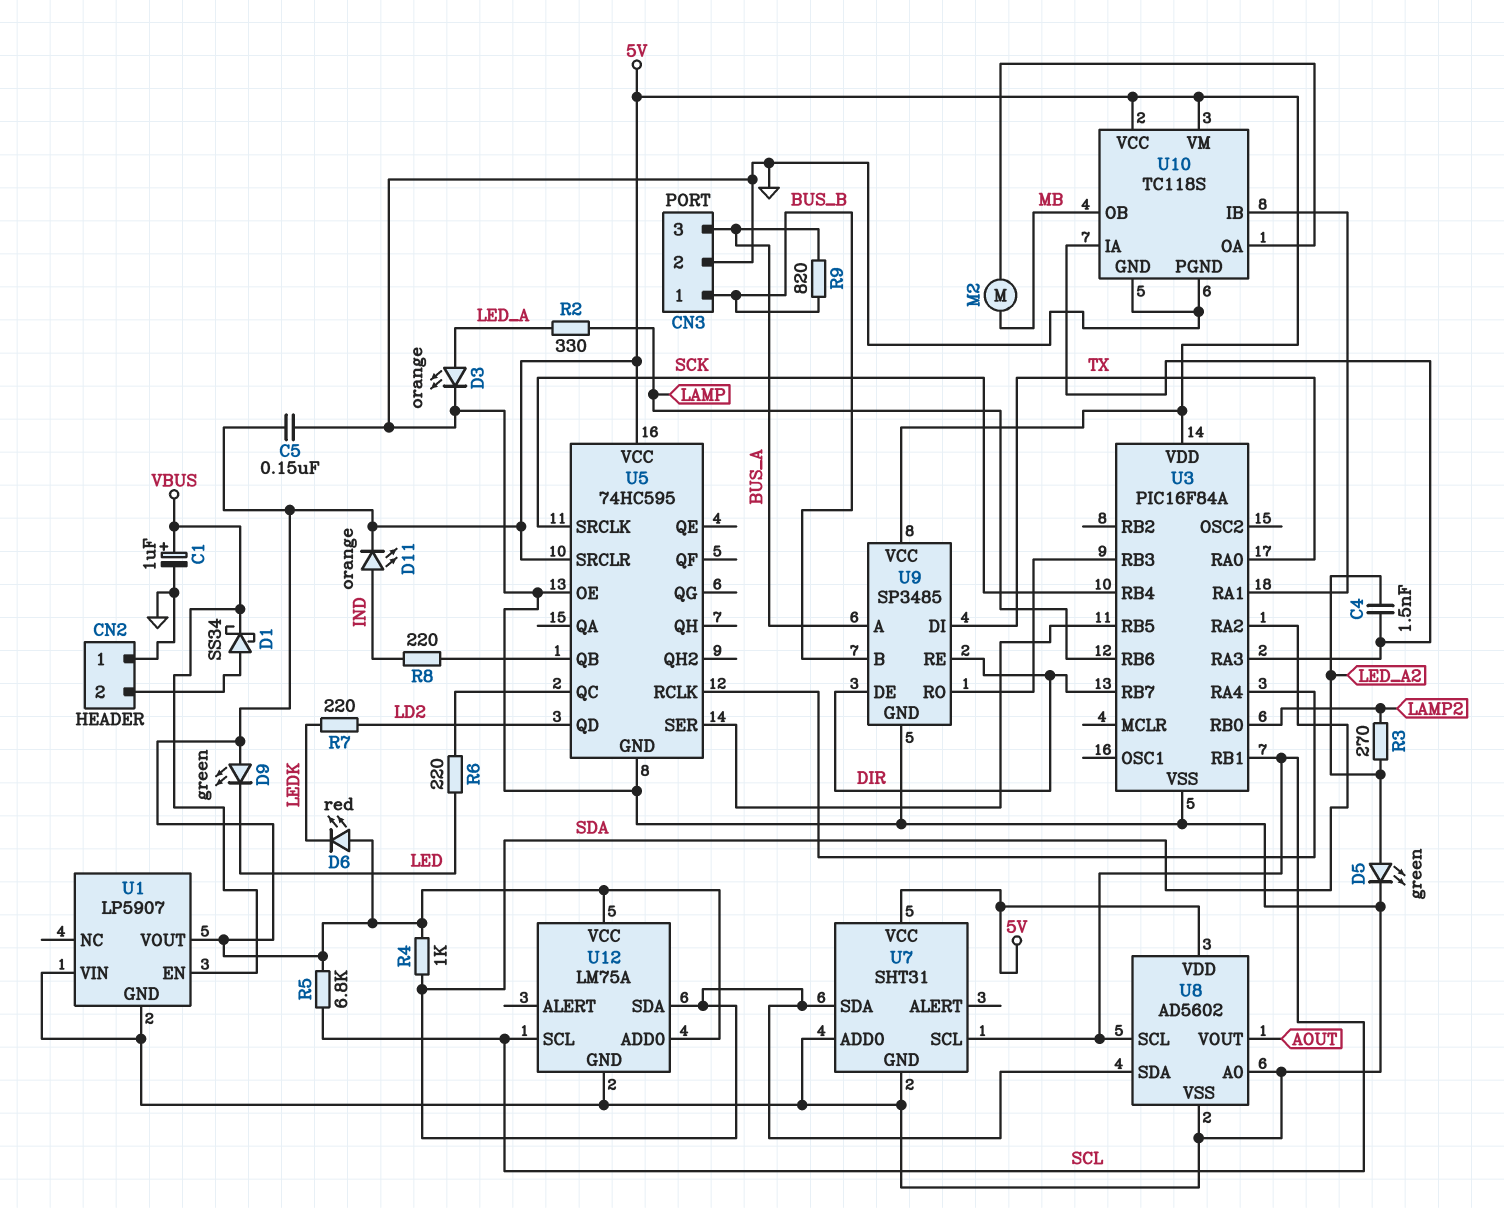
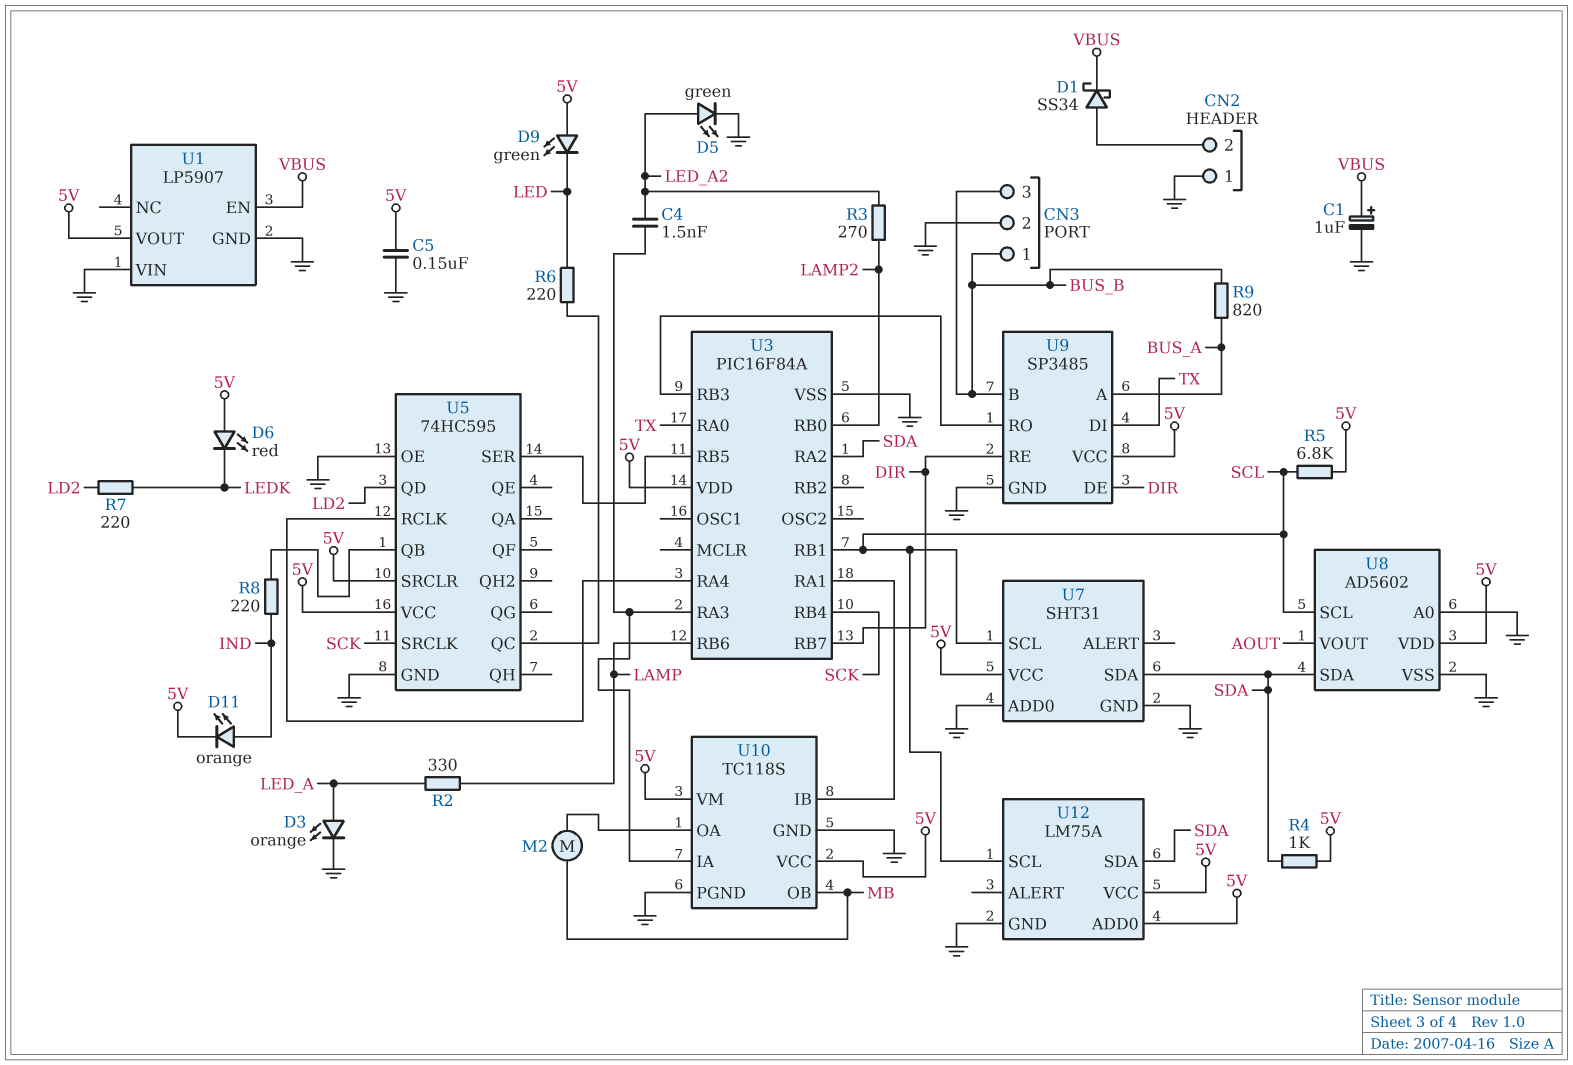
CN3 pin 3: BUS_A -> BUS_B

